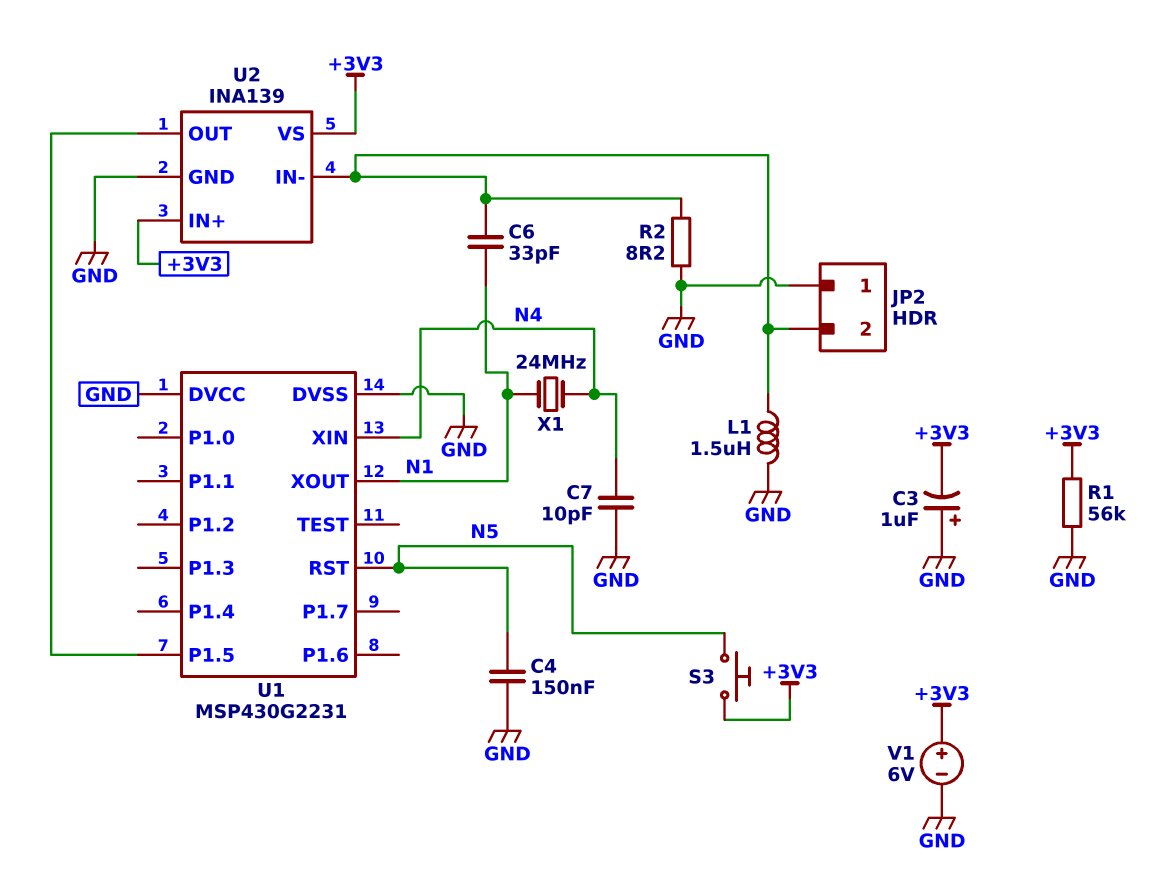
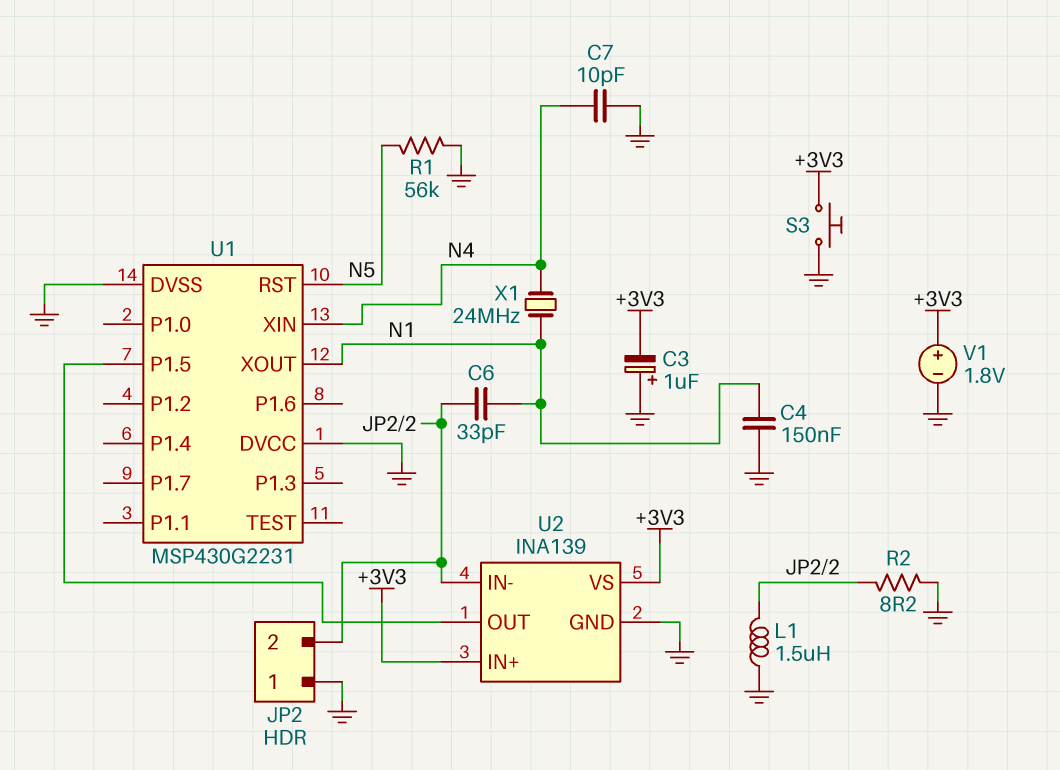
C4: 150nF (GND, N5) -> 150nF (GND, N1)
R1: 56k (+3V3, GND) -> 56k (GND, N5)
S3: button (+3V3, N5) -> button (+3V3, GND)
V1: 6V (plus +3V3, minus GND) -> 1.8V (plus +3V3, minus GND)

